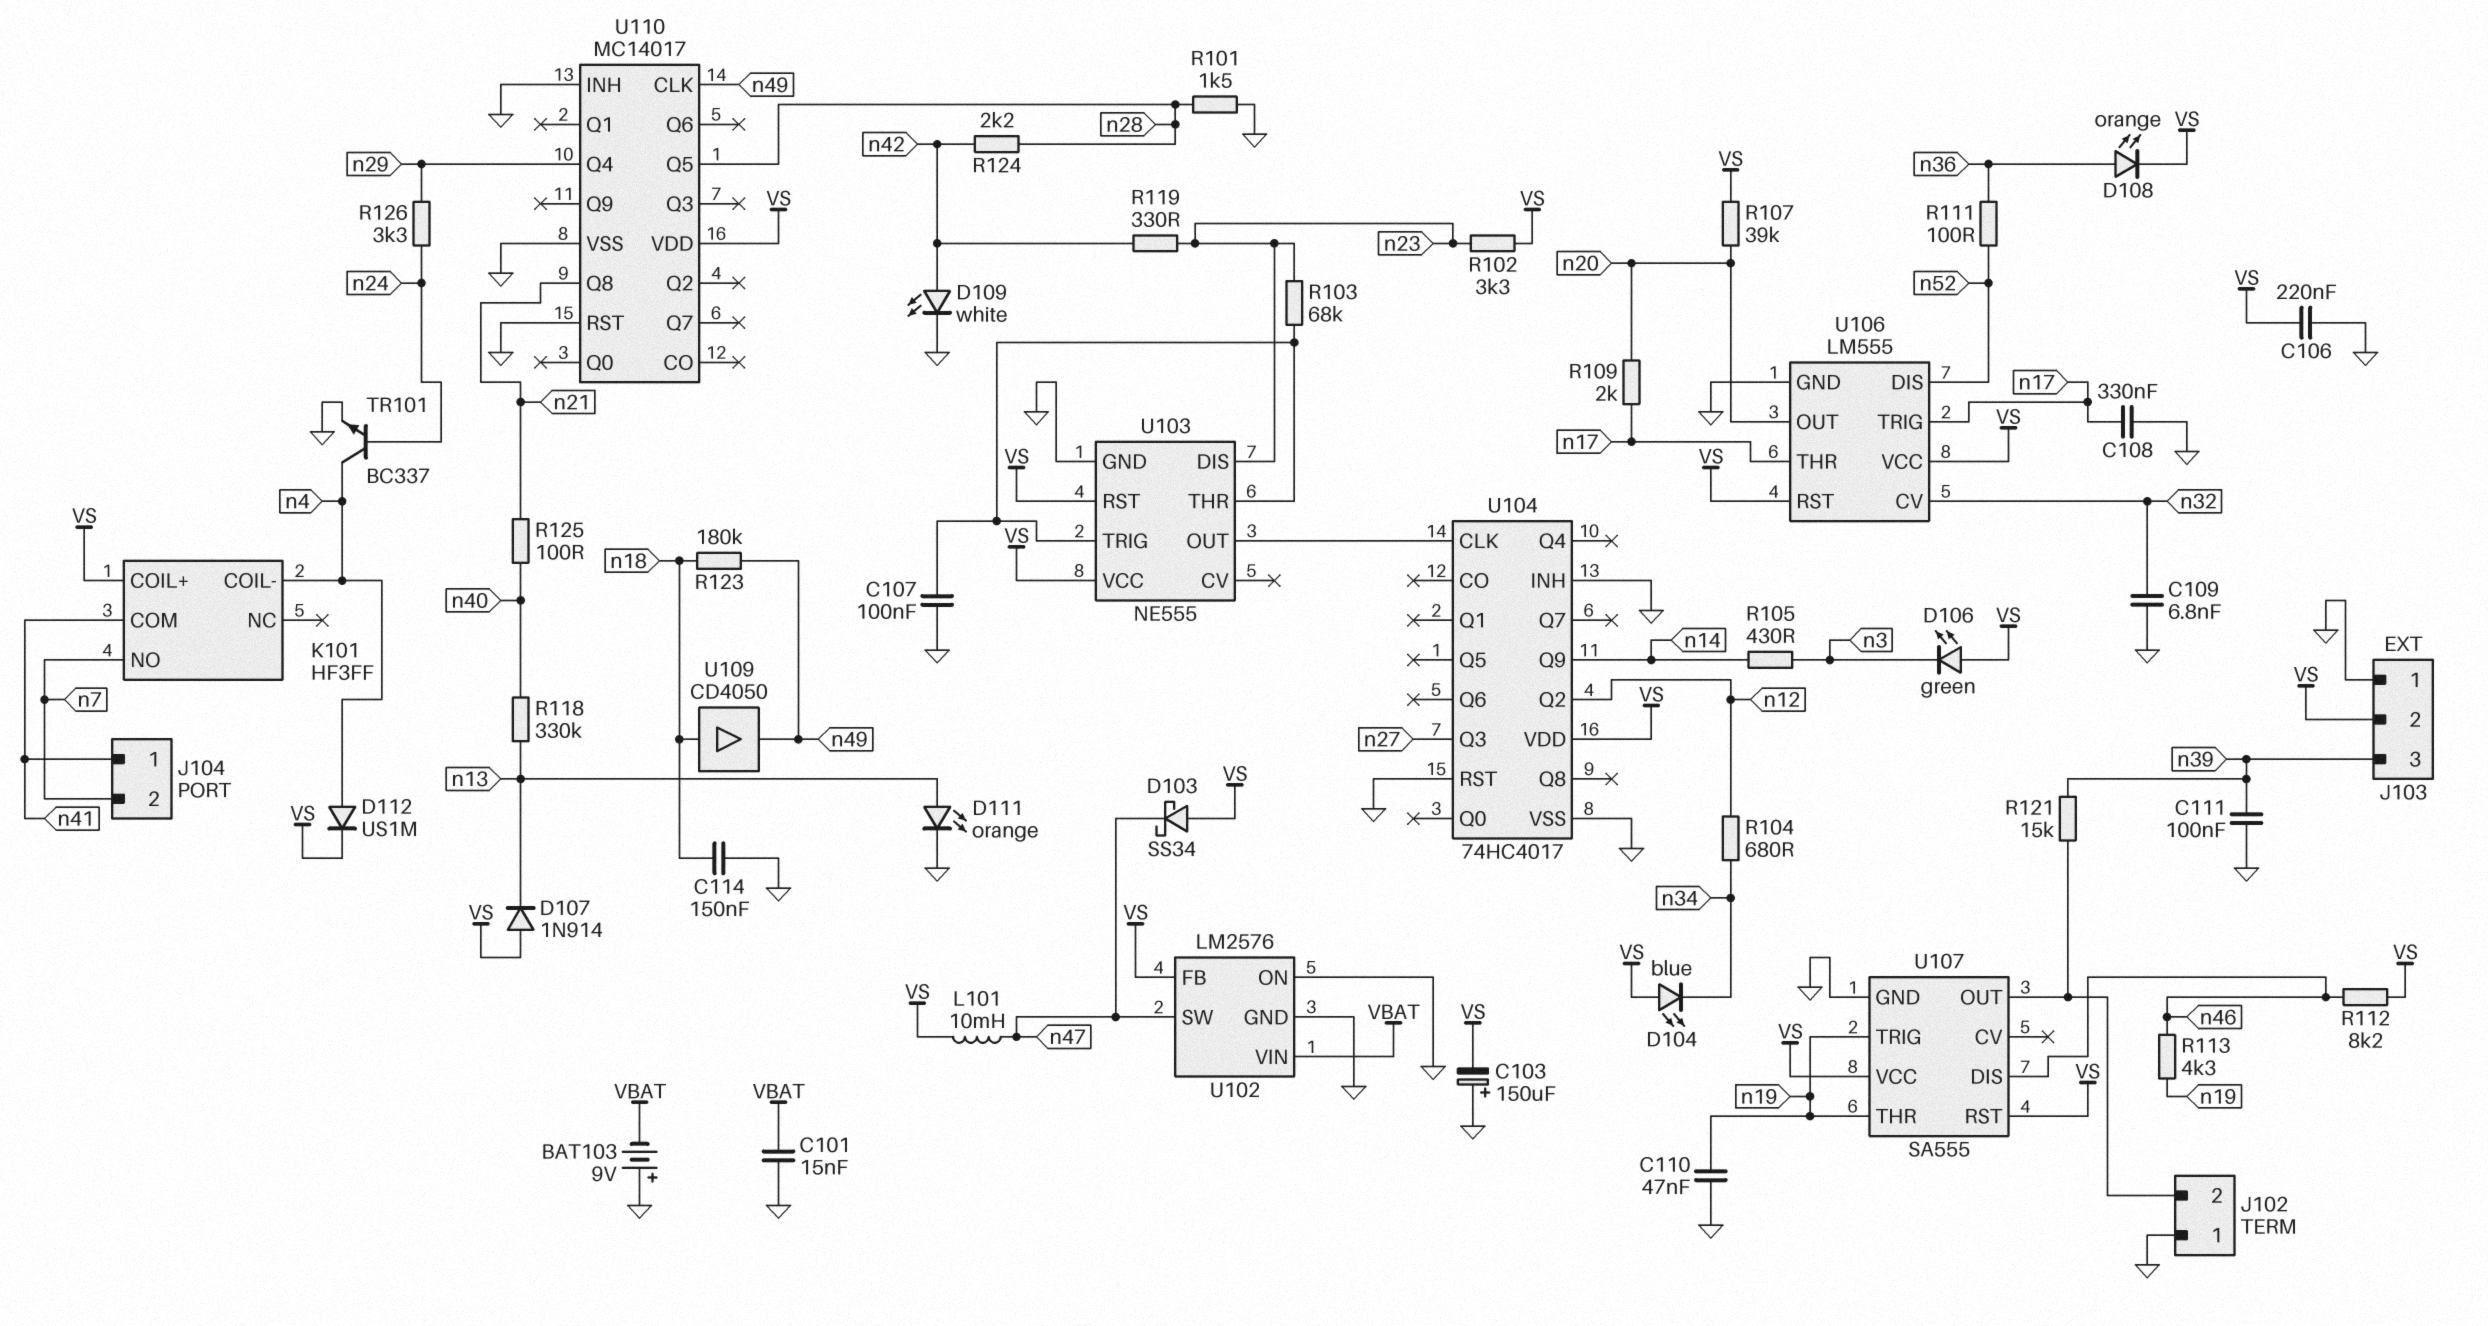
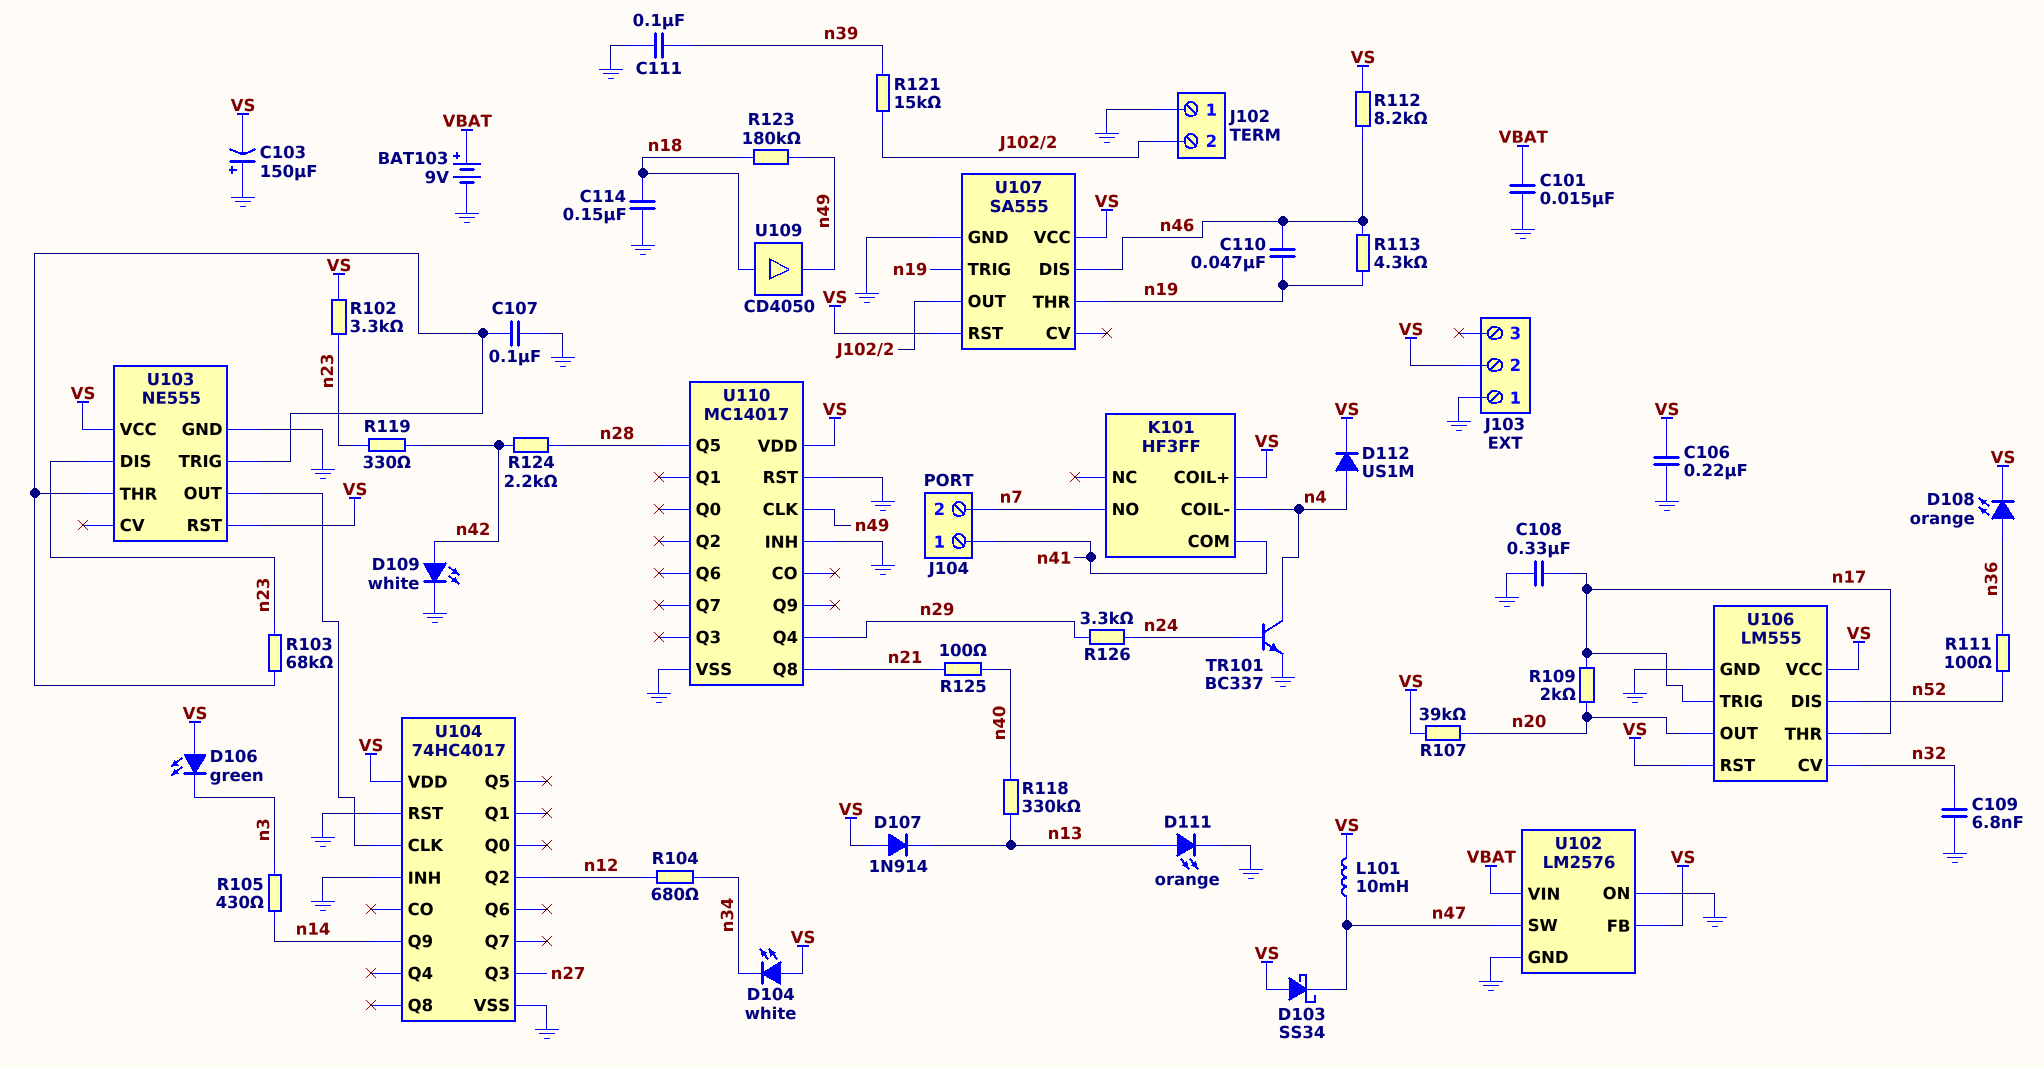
BAT103: 9V (plus GND, minus VBAT) -> 9V (plus VBAT, minus GND)
C110: 47nF (GND, n19) -> 47nF (n19, n46)
D104: LED blue (A VS, K n34) -> LED white (A VS, K n34)
J103 pin 3: n39 -> none
R101: 1.5k (GND, n28) -> none

